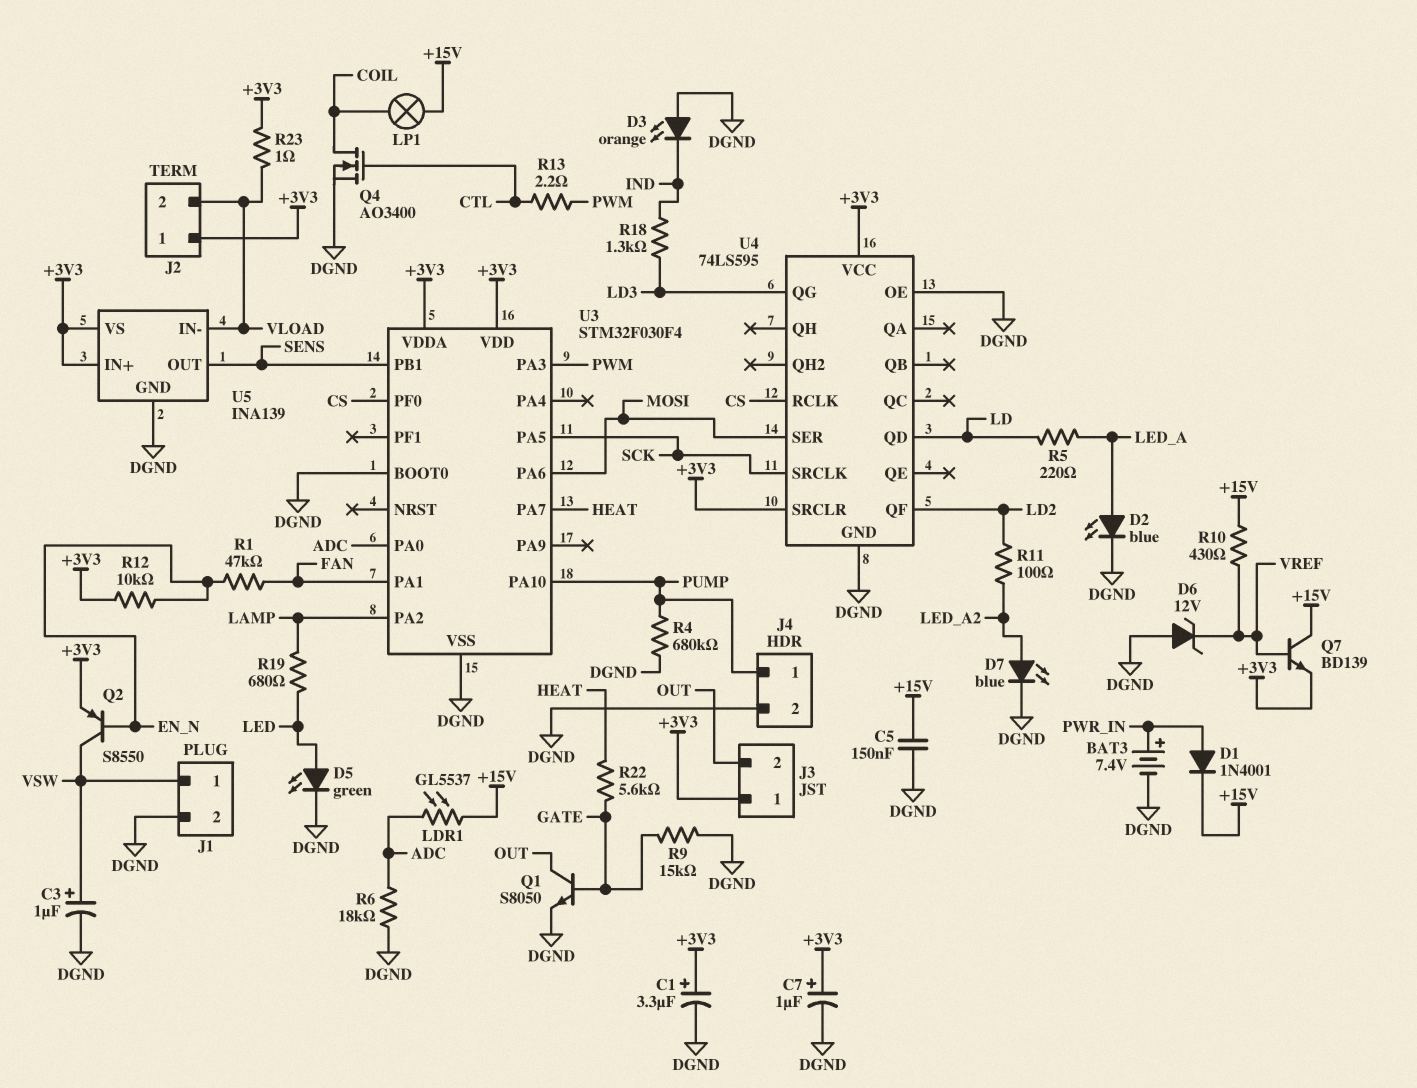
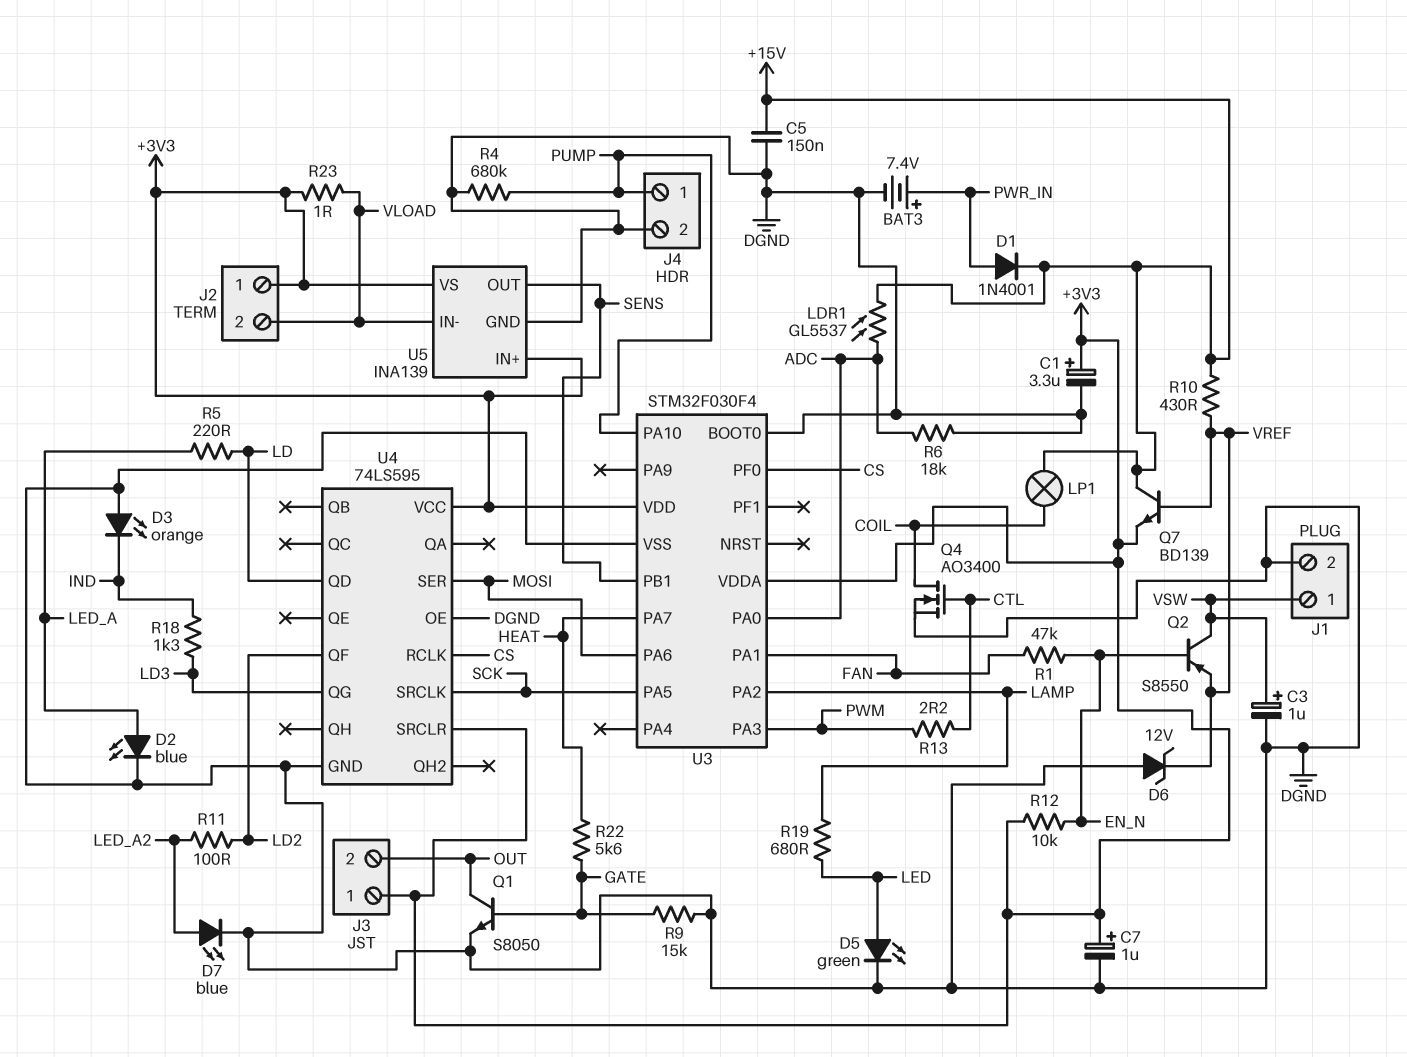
Q2: PNP S8550 (B EN_N, C VSW, E +3V3) -> PNP S8550 (B EN_N, C VSW, E VREF)

